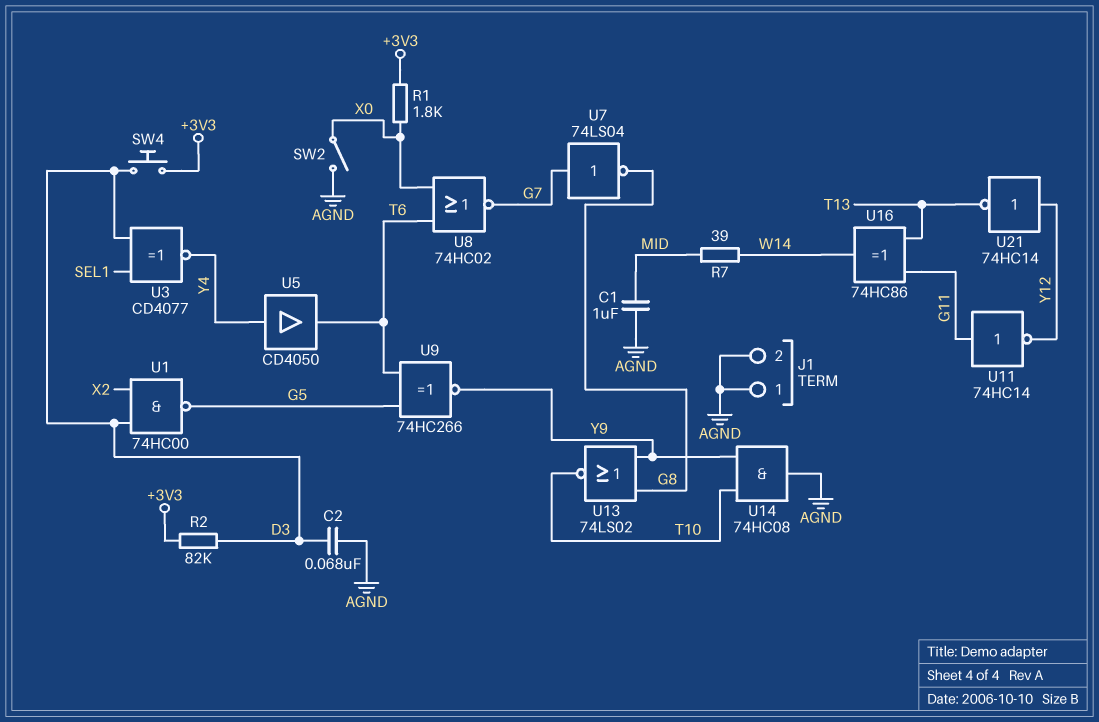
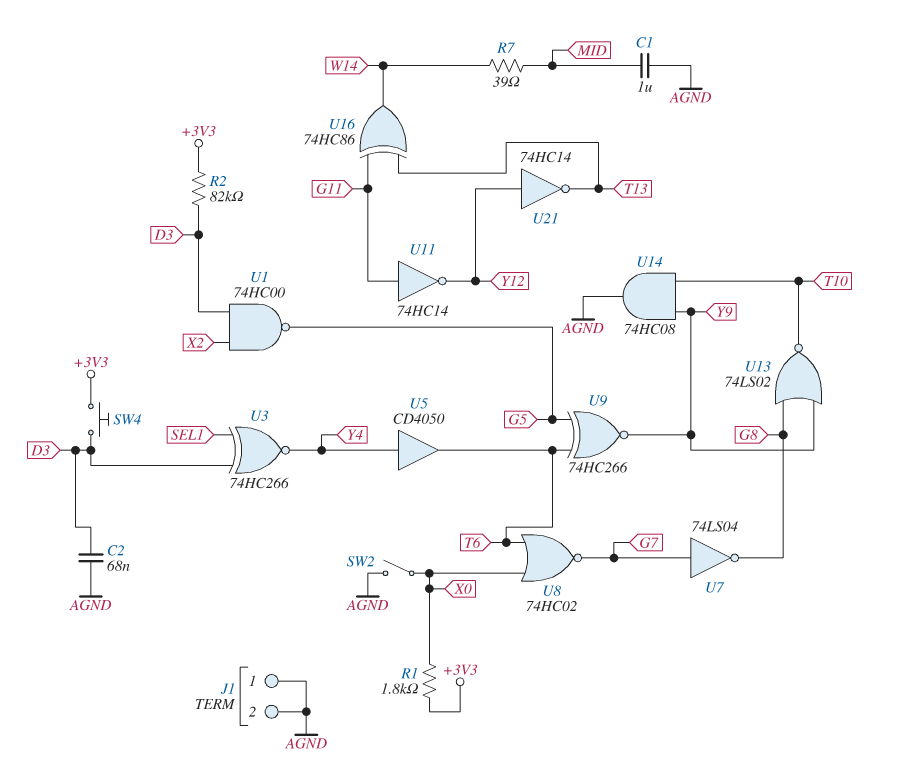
U3: XNOR CD4077 (in D3, in SEL1, out Y4) -> XNOR 74HC266 (in D3, in SEL1, out Y4)

